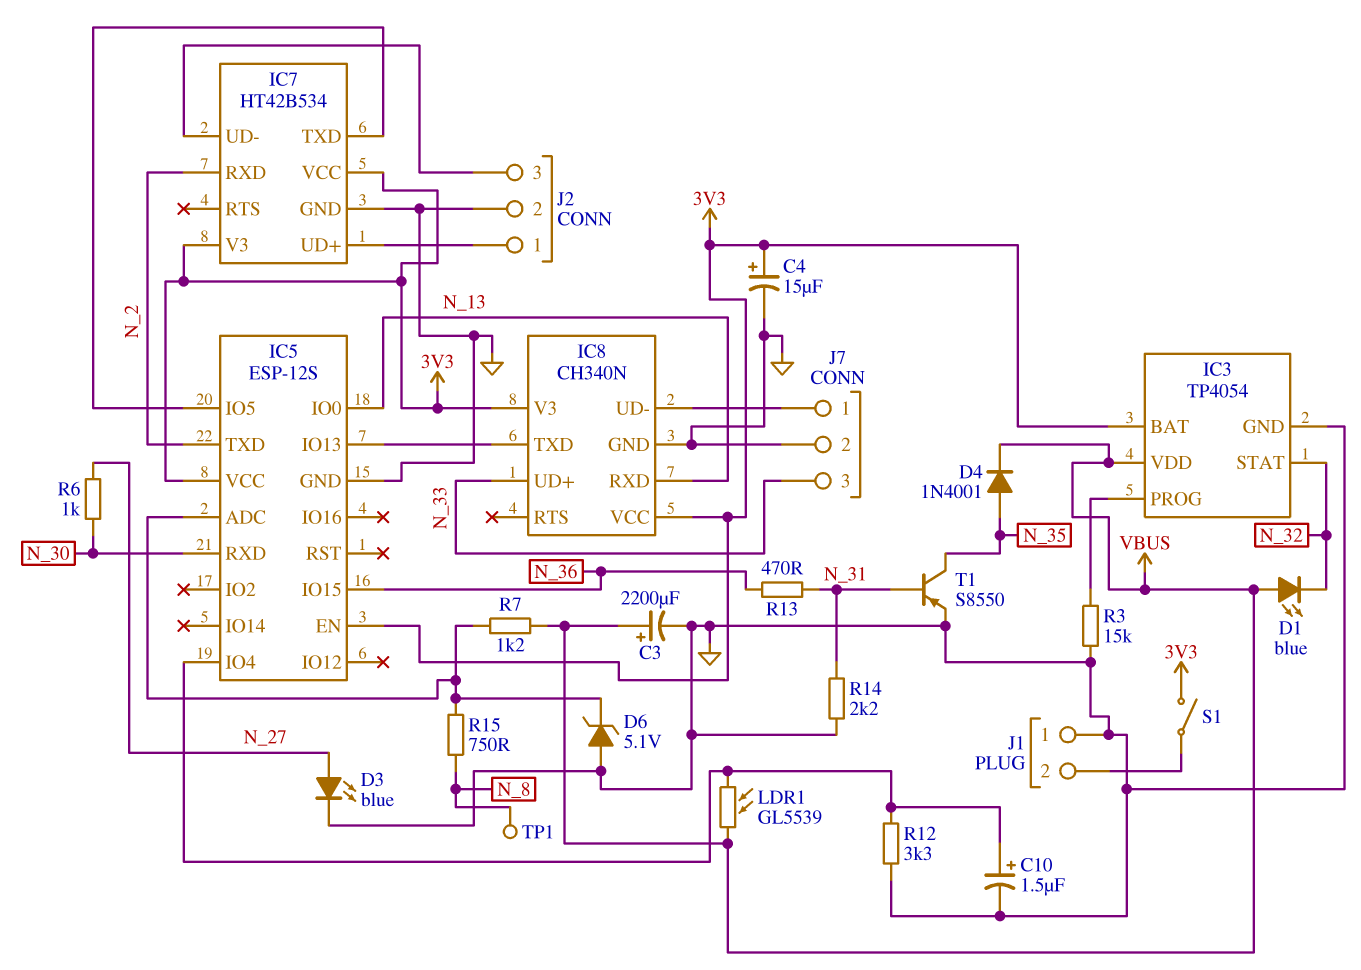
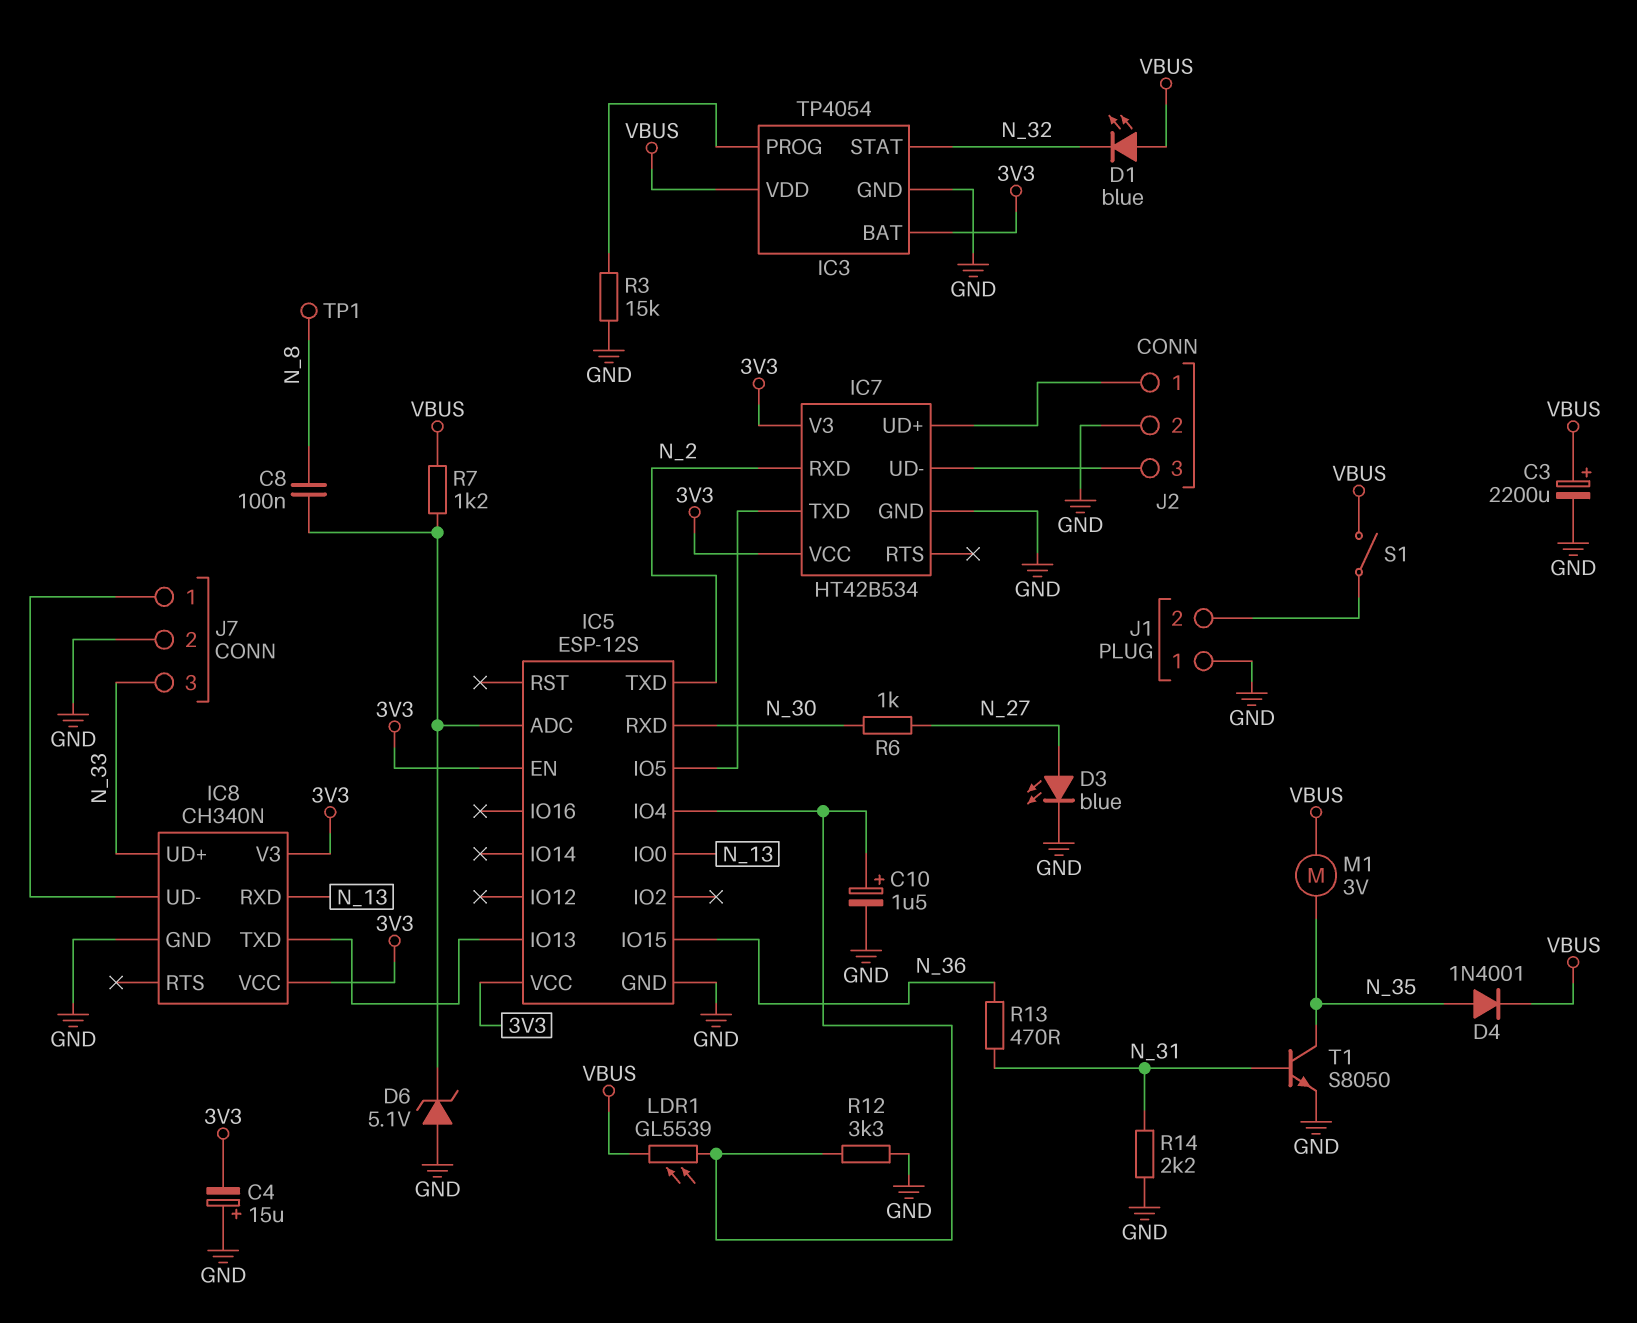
C4: 15uF (plus 3V3, minus GND) -> 15uF (plus GND, minus 3V3)
C8: none -> 100nF (IC5/ADC, N_8)
M1: none -> motor 3V (N_35, VBUS)
R15: 750 (IC5/ADC, N_8) -> none
S1: switch (3V3, J1/2) -> switch (J1/2, VBUS)
T1: PNP S8550 (B N_31, C N_35, E GND) -> NPN S8050 (B N_31, C N_35, E GND)

